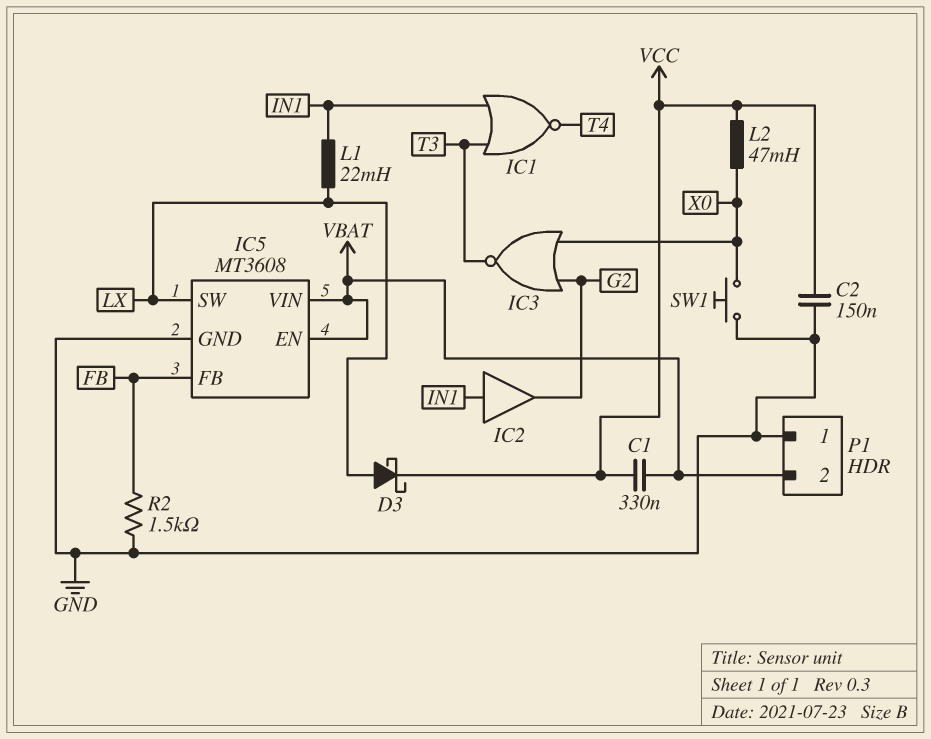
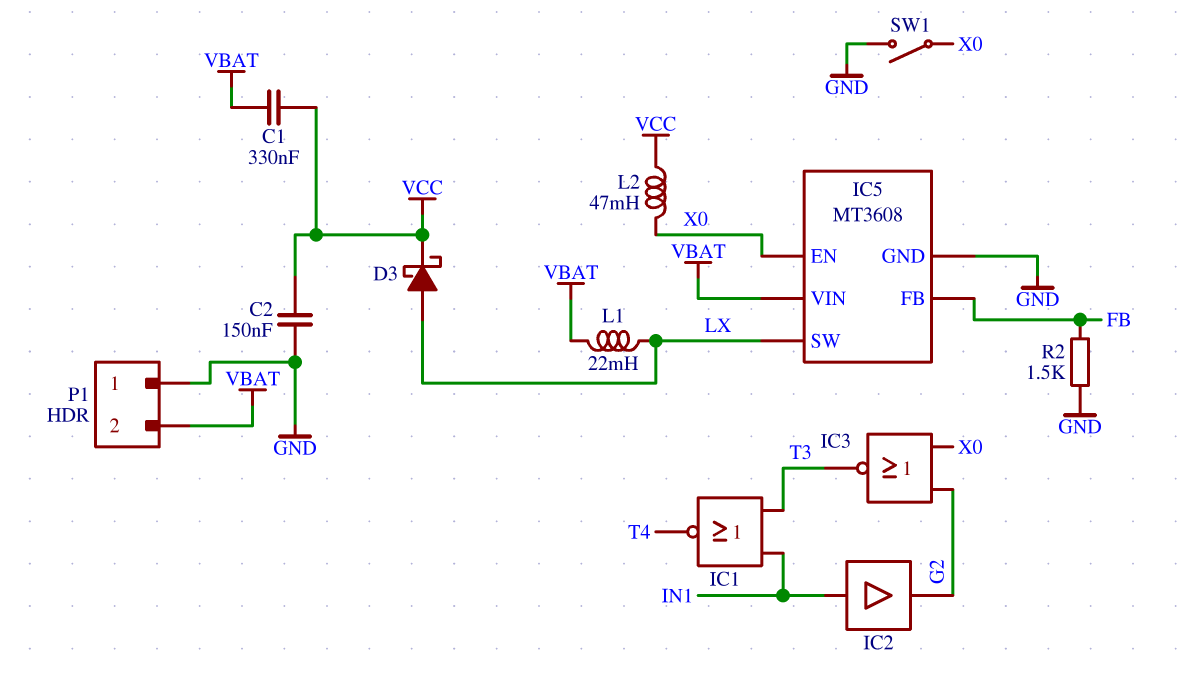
IC5 pin EN: VBAT -> X0
L1: 22mH (IN1, LX) -> 22mH (LX, VBAT)
SW1: button (GND, X0) -> switch (GND, X0)

